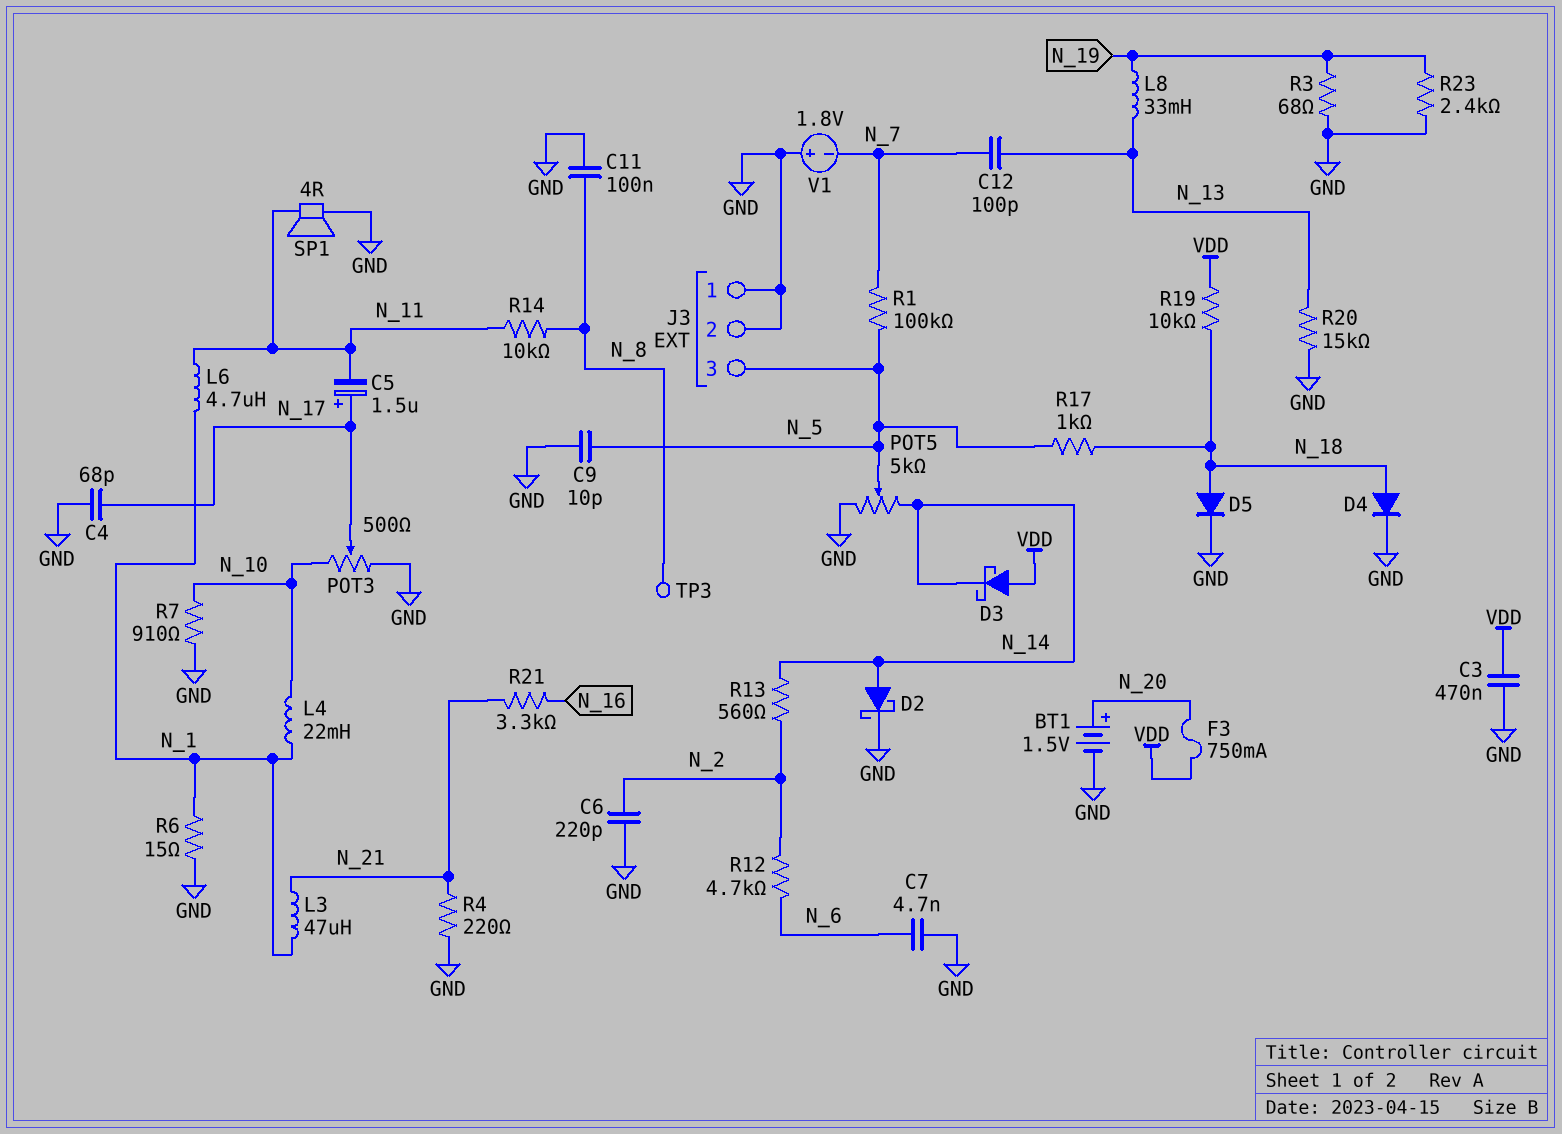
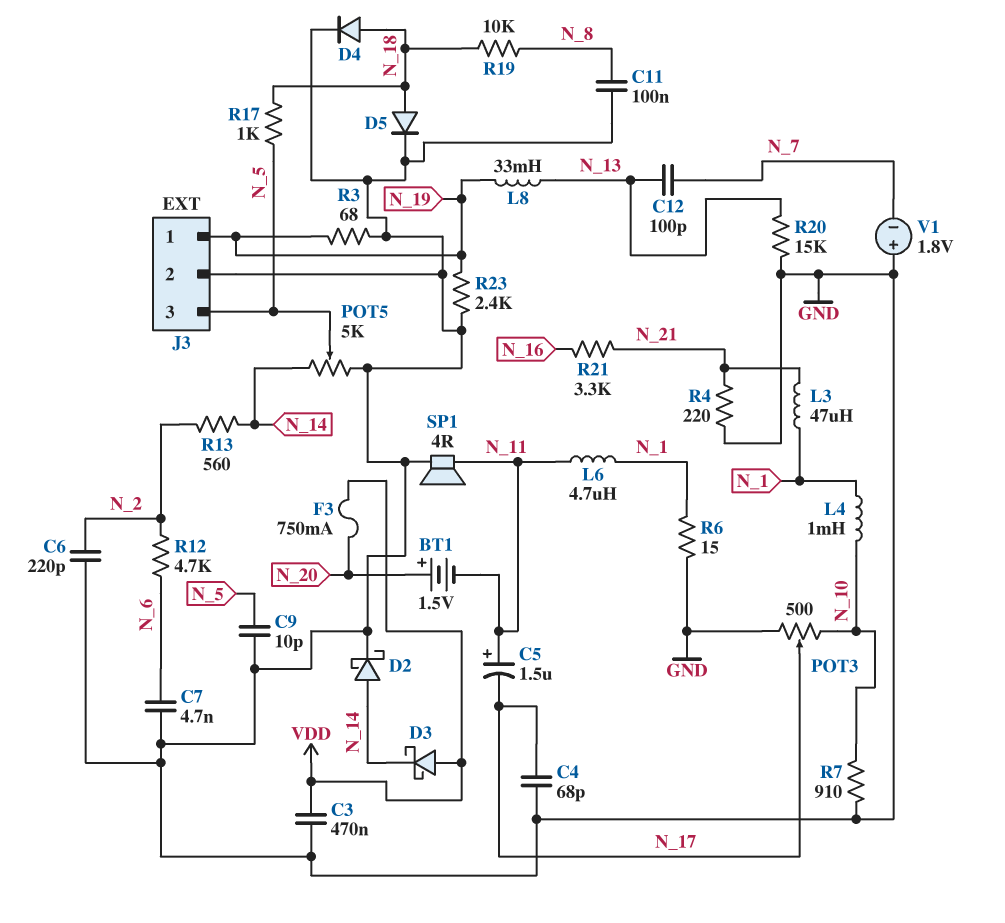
BT1: 1.5V (plus N_20, minus GND) -> 1.5V (plus N_20, minus N_11)
C5: 1.5uF (plus N_17, minus N_11) -> 1.5uF (plus N_11, minus N_17)
J3 pin 1: GND -> N_19
L4: 22mH (N_1, N_10) -> 1mH (N_1, N_10)
R1: 100k (N_5, N_7) -> none
R14: 10k (N_8, N_11) -> none
R19: 10k (N_18, VDD) -> 10k (N_8, N_18)
TP3: test point (N_8) -> none

